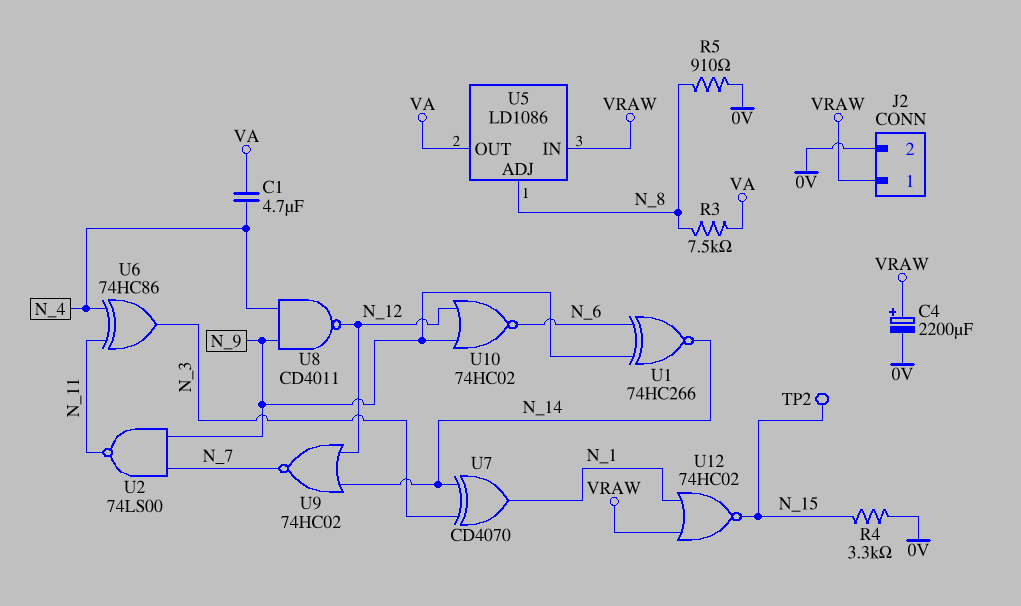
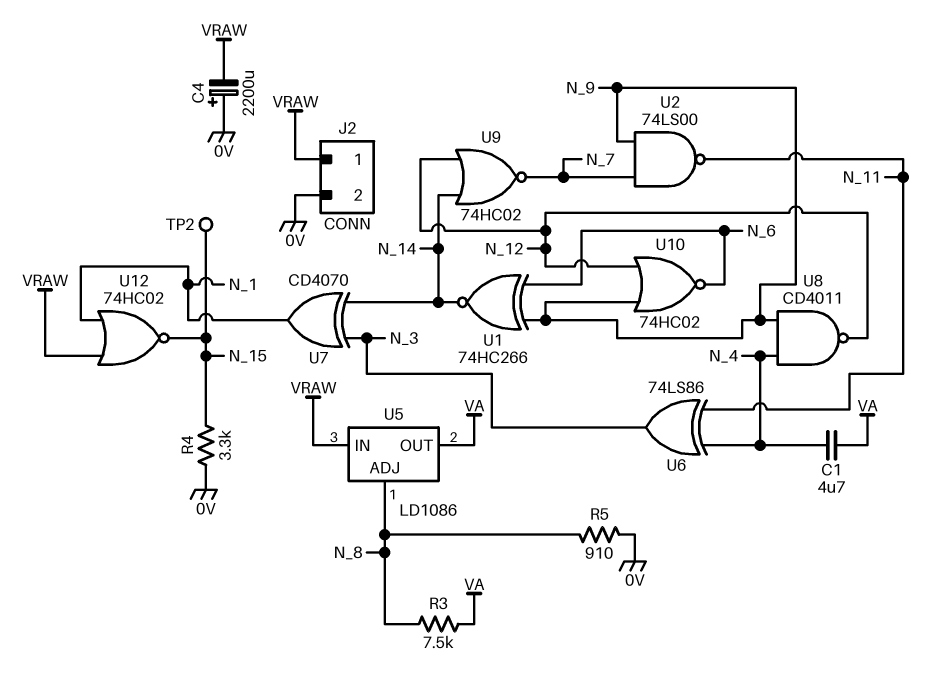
C4: 2200uF (plus VRAW, minus 0V) -> 2200uF (plus 0V, minus VRAW)
U6: XOR 74HC86 (in N_4, in N_11, out N_3) -> XOR 74LS86 (in N_4, in N_11, out N_3)

